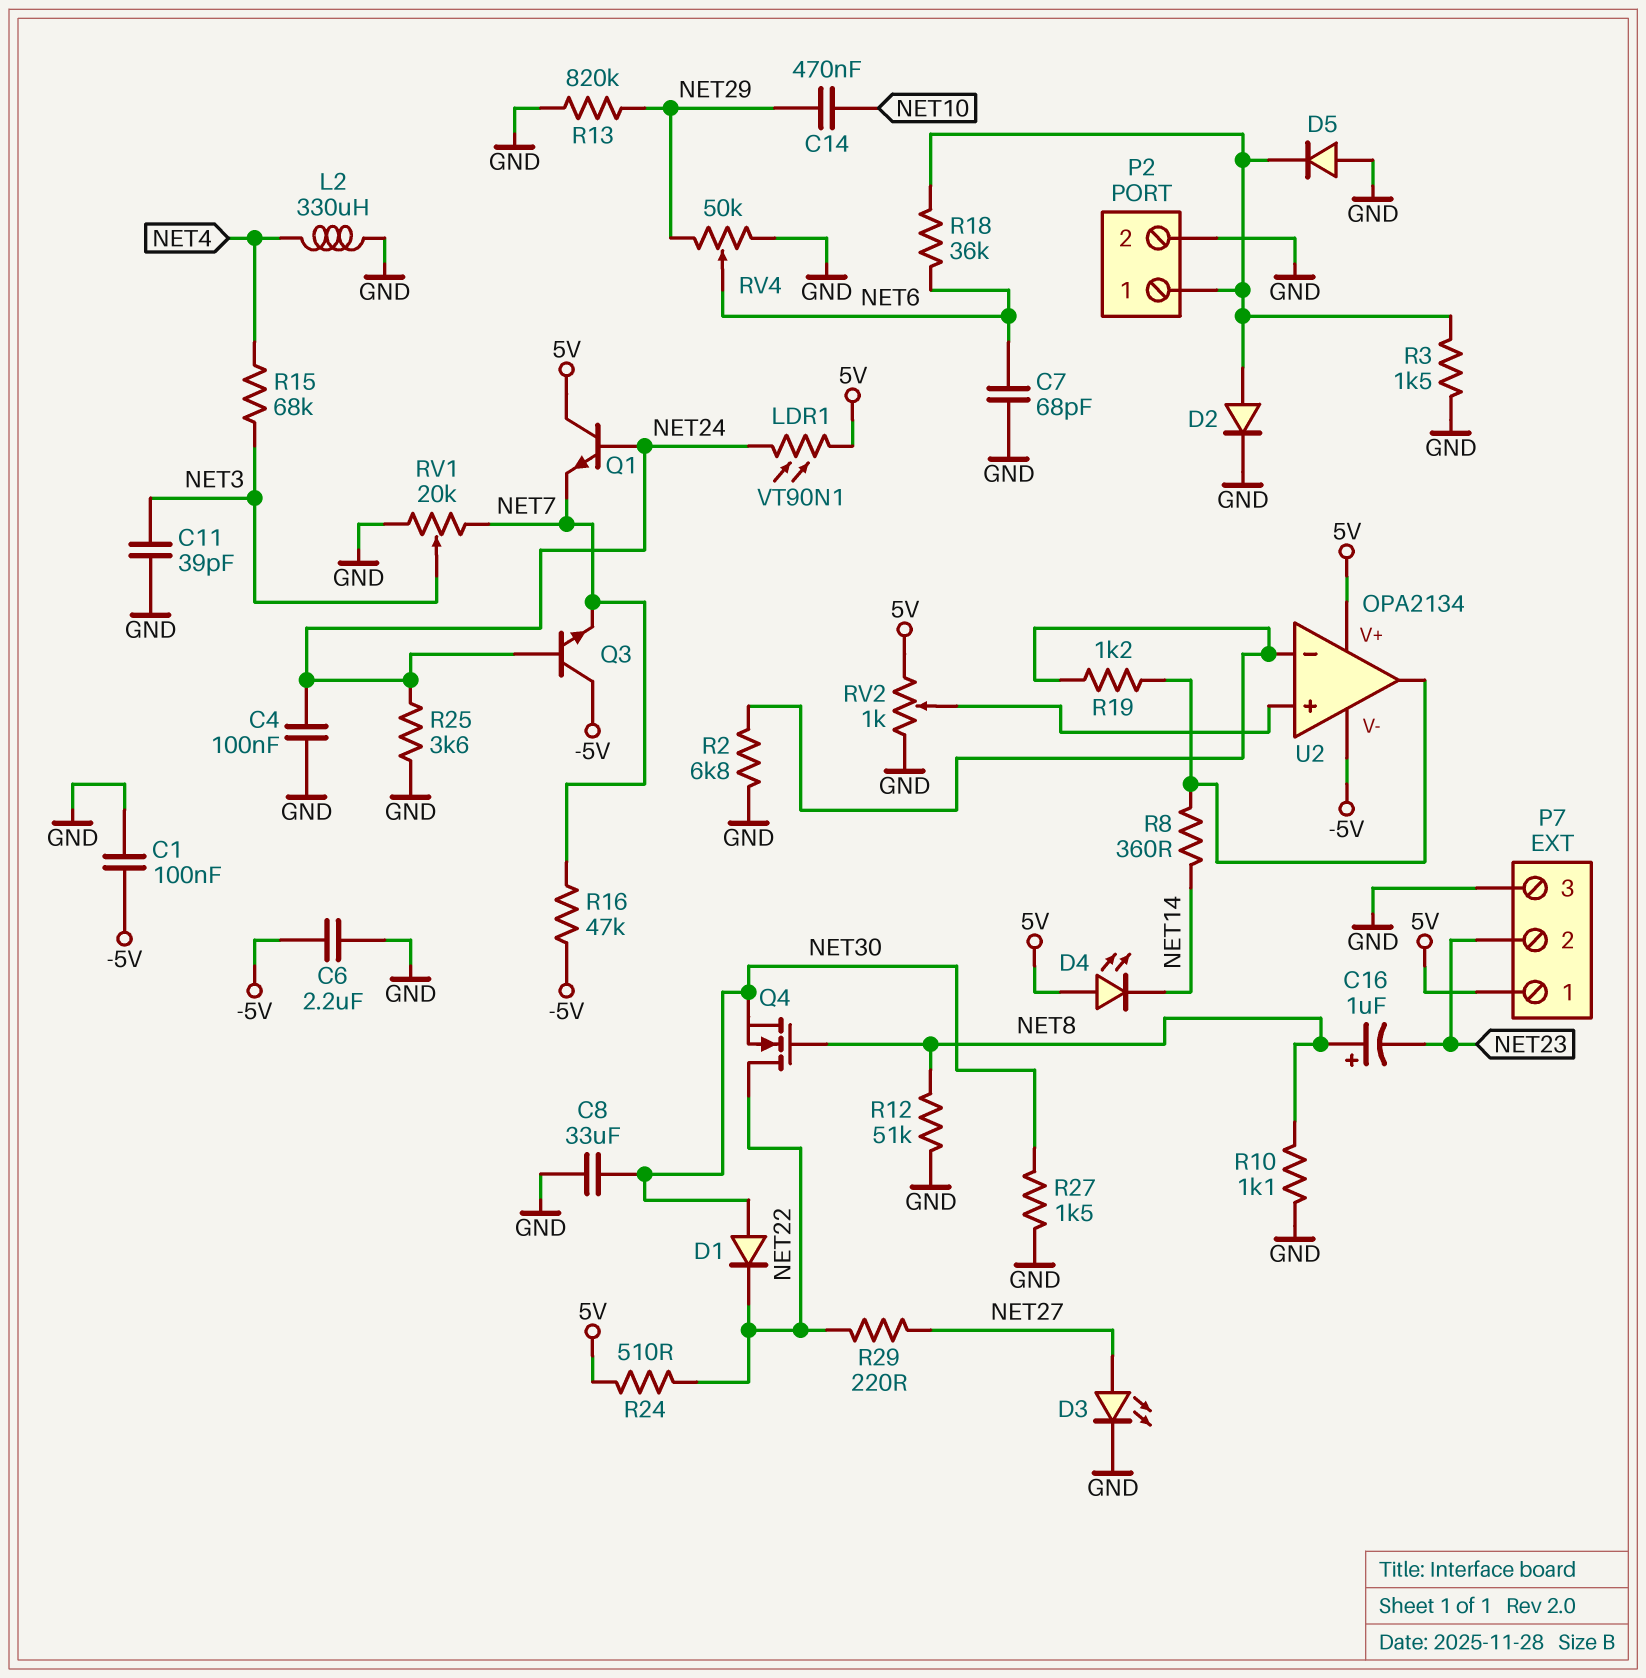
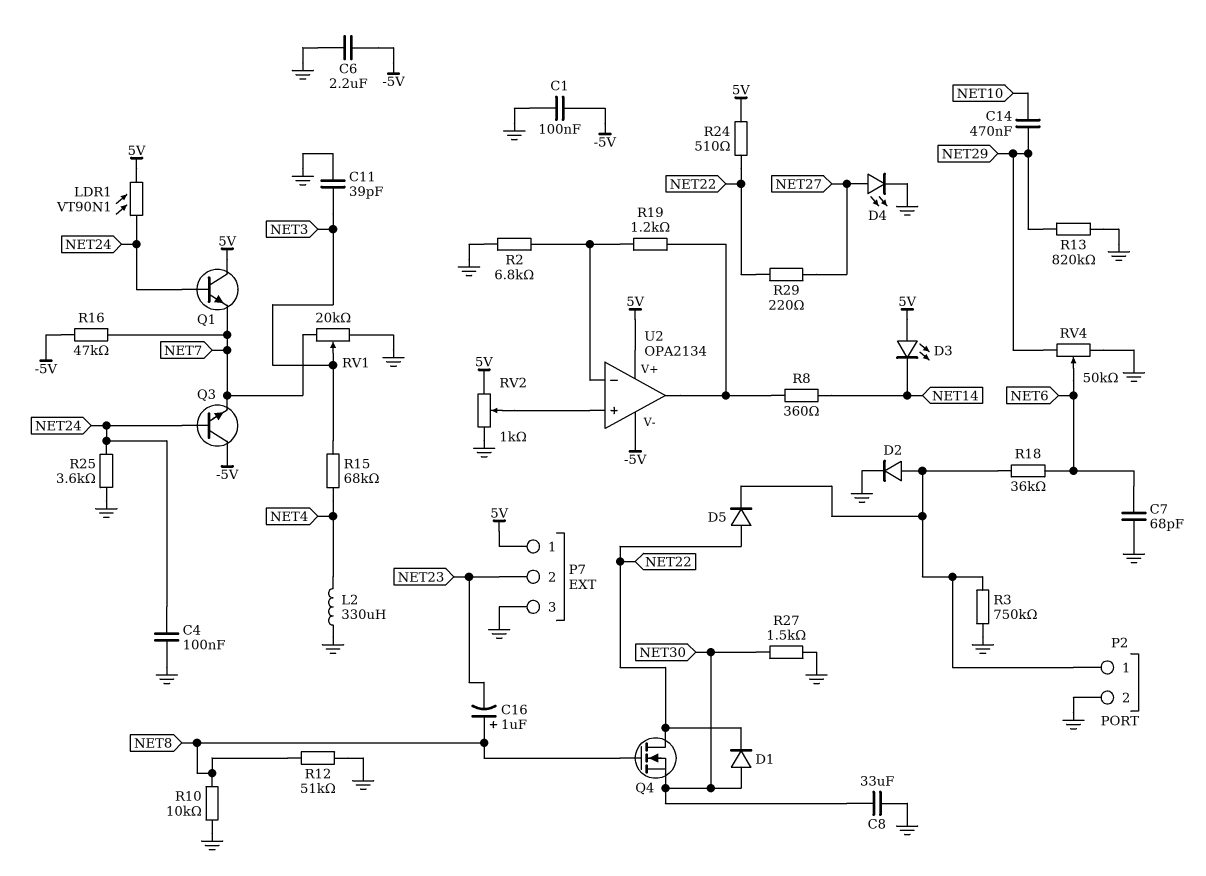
D3: LED (A NET27, K GND) -> LED (A 5V, K NET14)
D4: LED (A 5V, K NET14) -> LED (A NET27, K GND)
D5: diode (A GND, K P2/1) -> diode (A NET22, K P2/1)
R3: 1.5k (GND, P2/1) -> 750k (GND, P2/1)
R10: 1.1k (GND, NET8) -> 10k (GND, NET8)

